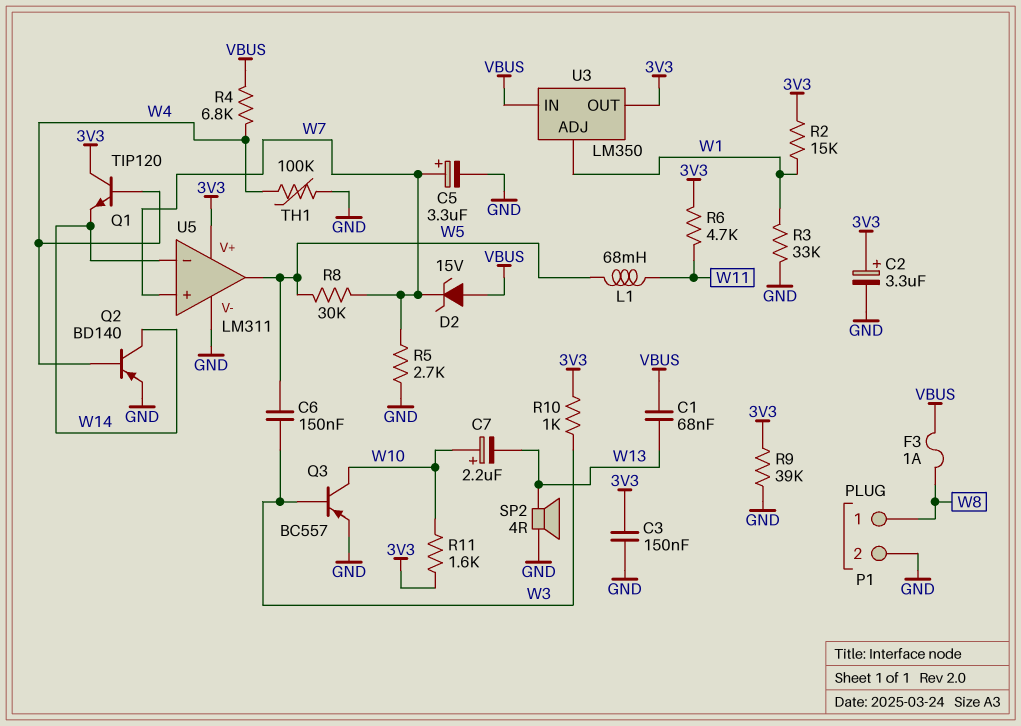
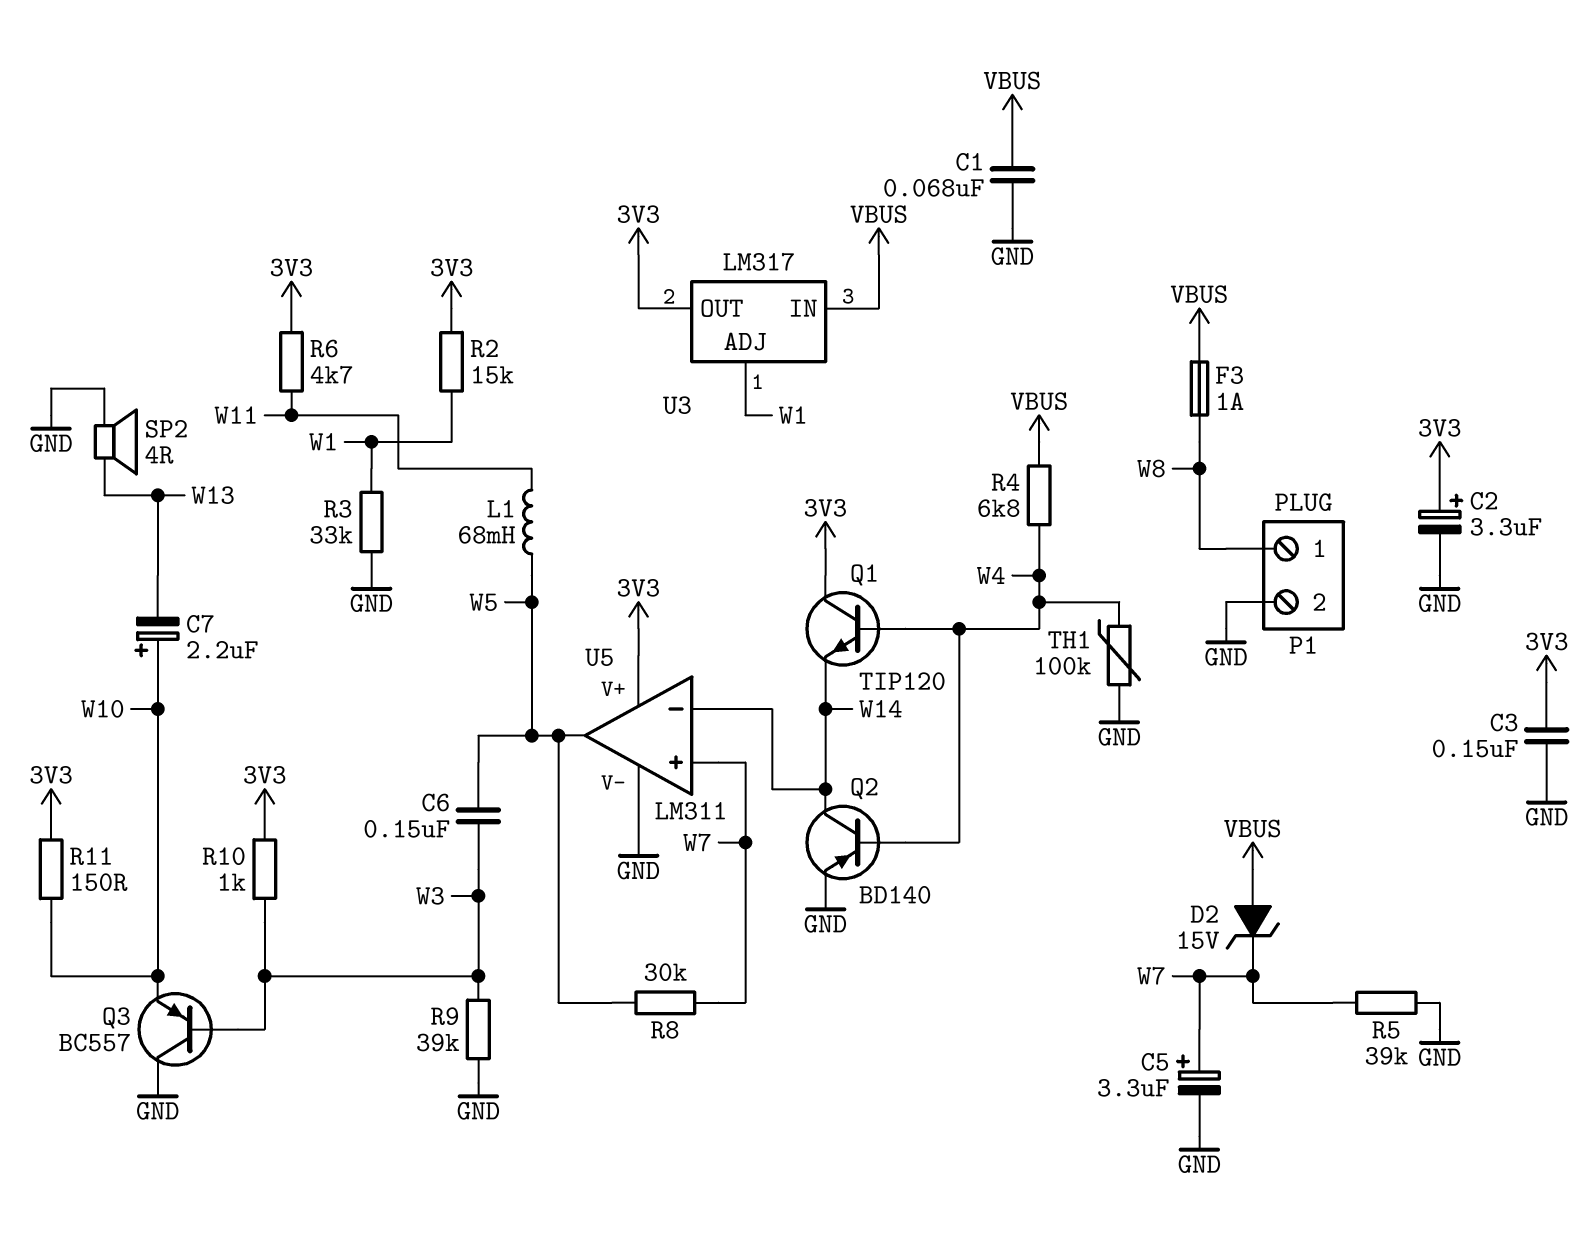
C1: 68nF (VBUS, W13) -> 68nF (GND, VBUS)
Q3: PNP BC557 (B W3, C W10, E GND) -> PNP BC557 (B W3, C GND, E W10)
R5: 2.7k (GND, W7) -> 39k (GND, W7)
R9: 39k (3V3, GND) -> 39k (GND, W3)
R11: 1.6k (3V3, W10) -> 150 (3V3, W10)
U3: LM350 -> LM317

